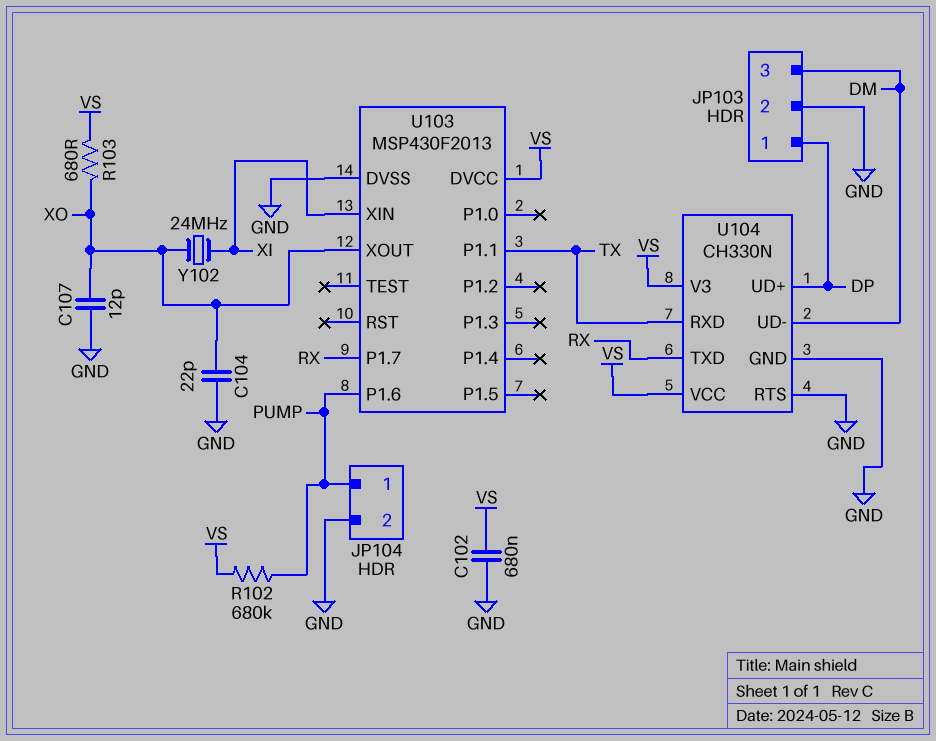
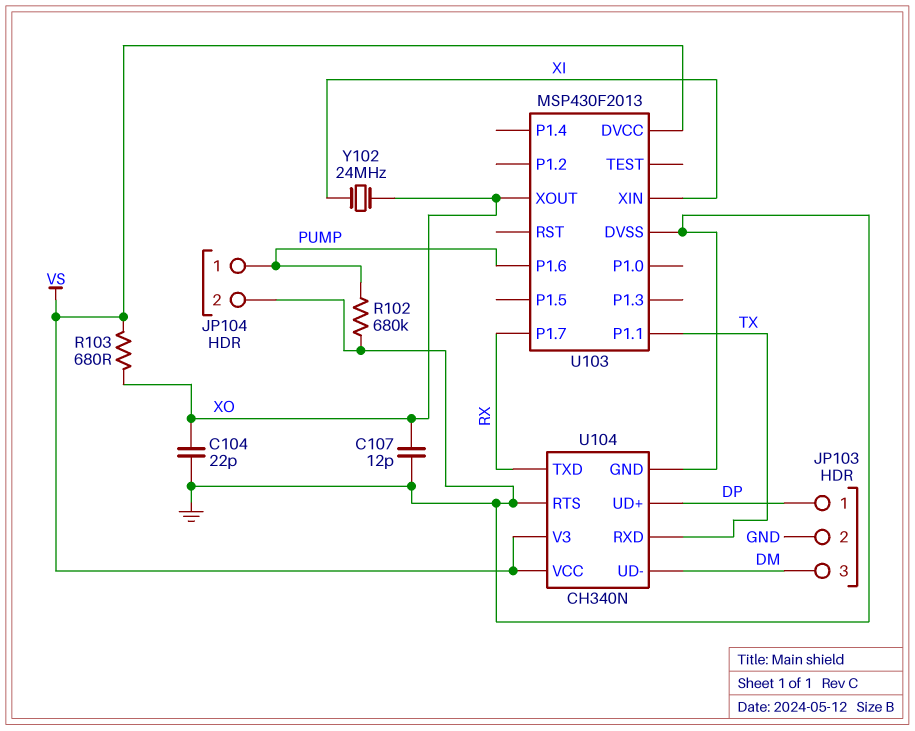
C102: 680nF (GND, VS) -> none
R102: 680k (PUMP, VS) -> 680k (GND, PUMP)
U104: CH330N -> CH340N

